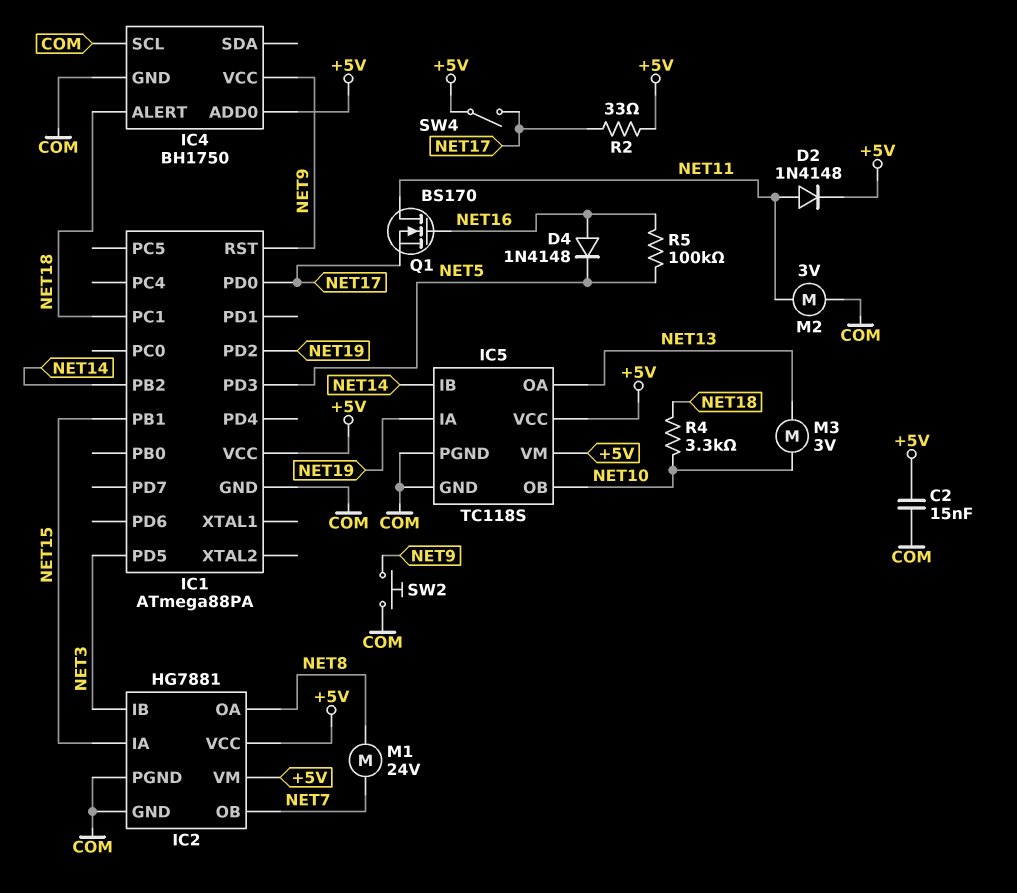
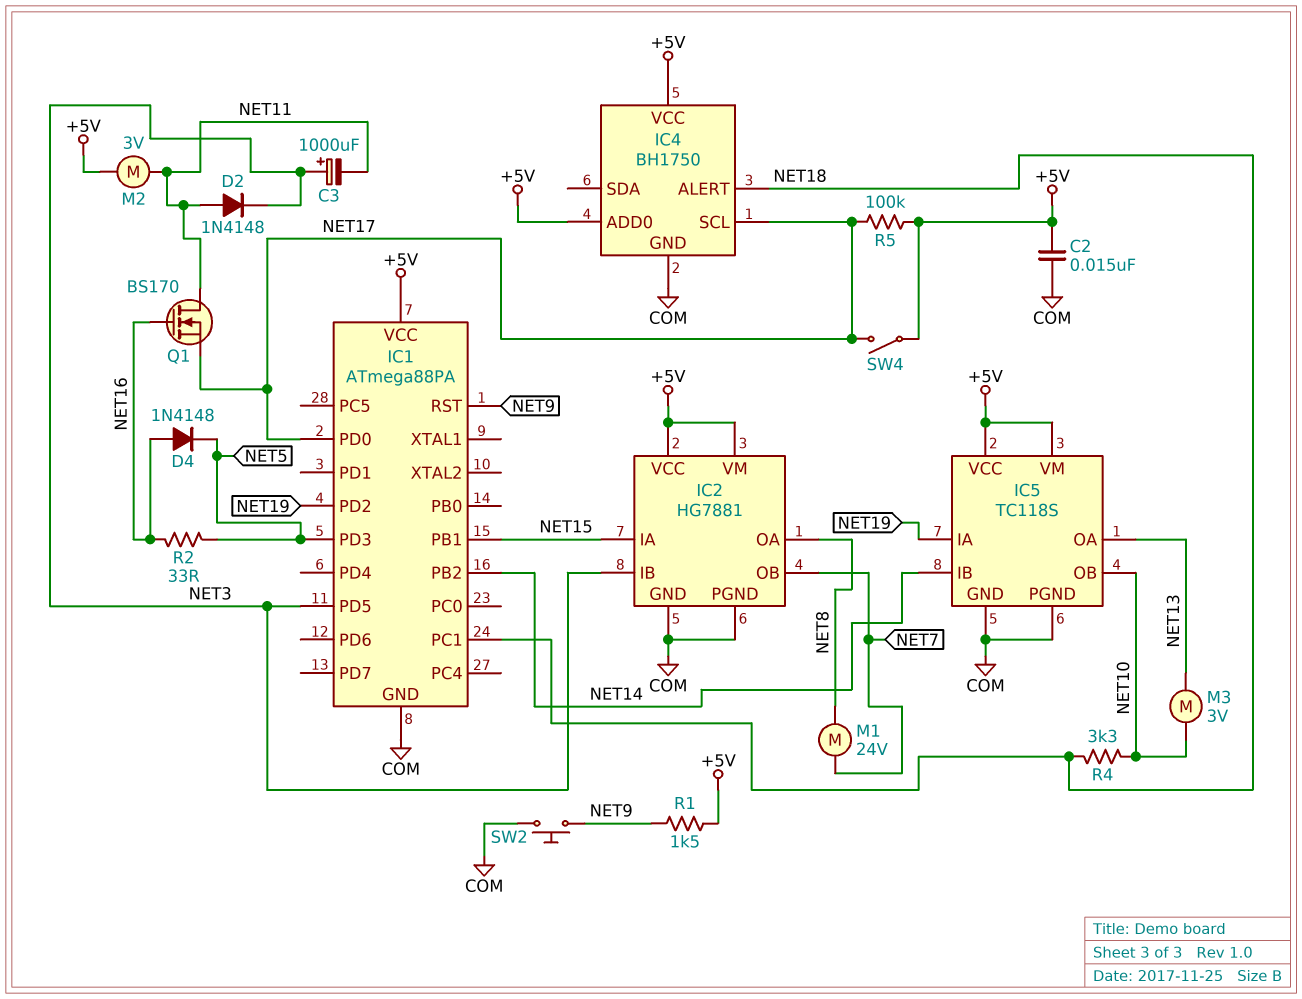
C3: none -> 1000uF (plus NET3, minus NET11)
D2: diode 1N4148 (A NET11, K +5V) -> diode 1N4148 (A NET11, K NET3)
IC4 pin SCL: COM -> NET17
IC4 pin VCC: NET9 -> +5V
M2: motor 3V (COM, NET11) -> motor 3V (+5V, NET11)
R1: none -> 1.5k (+5V, NET9)
R2: 33 (+5V, NET17) -> 33 (NET5, NET16)
R5: 100k (NET5, NET16) -> 100k (+5V, NET17)

